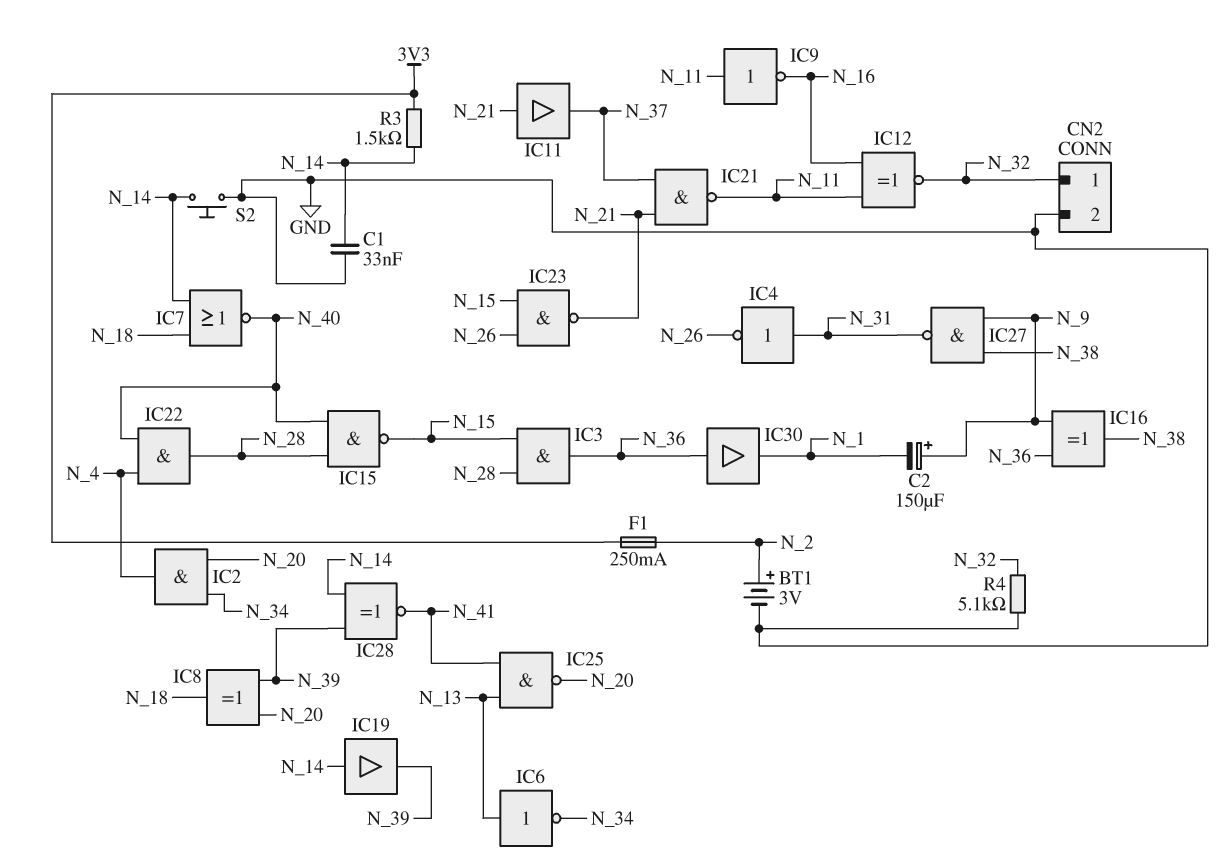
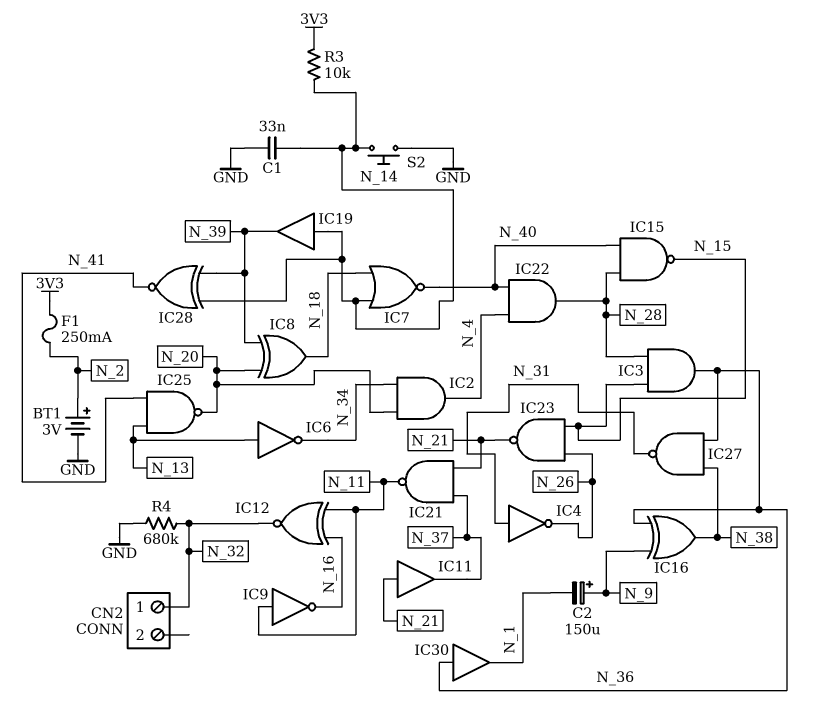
CN2 pin 2: GND -> none
IC27: NAND (in N_9, in N_38, out N_31) -> NAND (in N_36, in N_38, out N_31)
R3: 1.5k (3V3, N_14) -> 10k (3V3, N_14)
R4: 5.1k (GND, N_32) -> 680k (GND, N_32)

